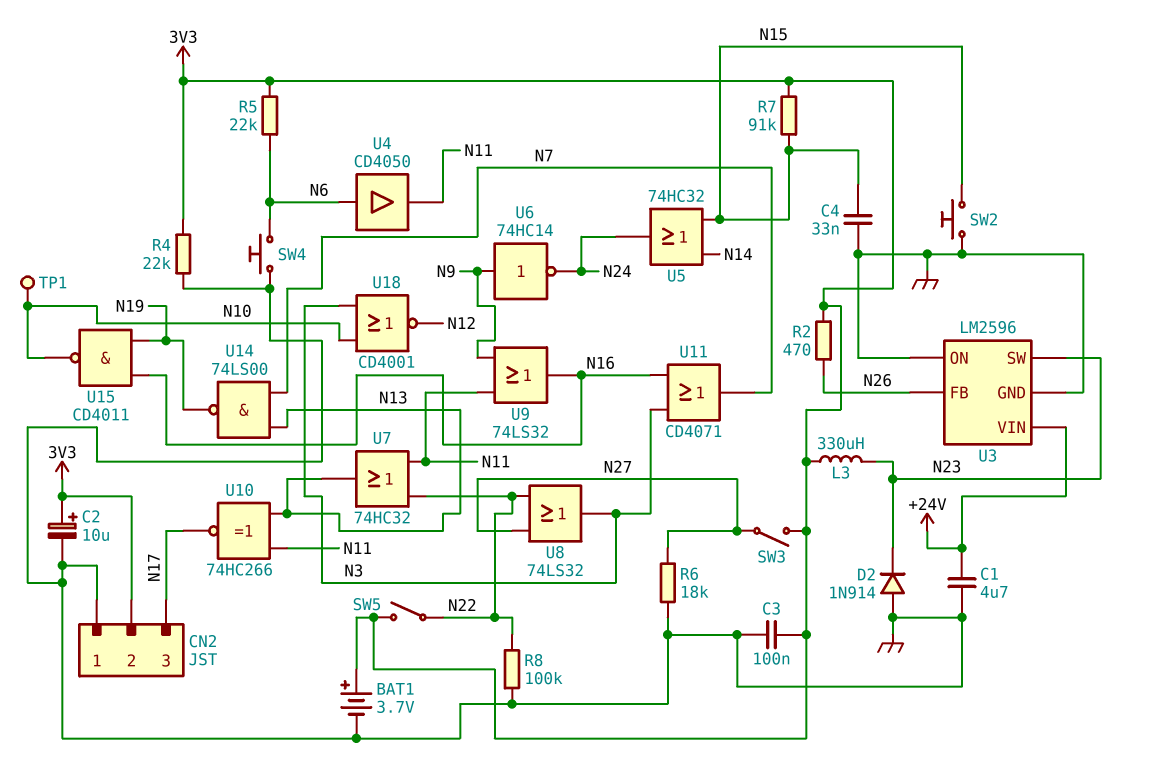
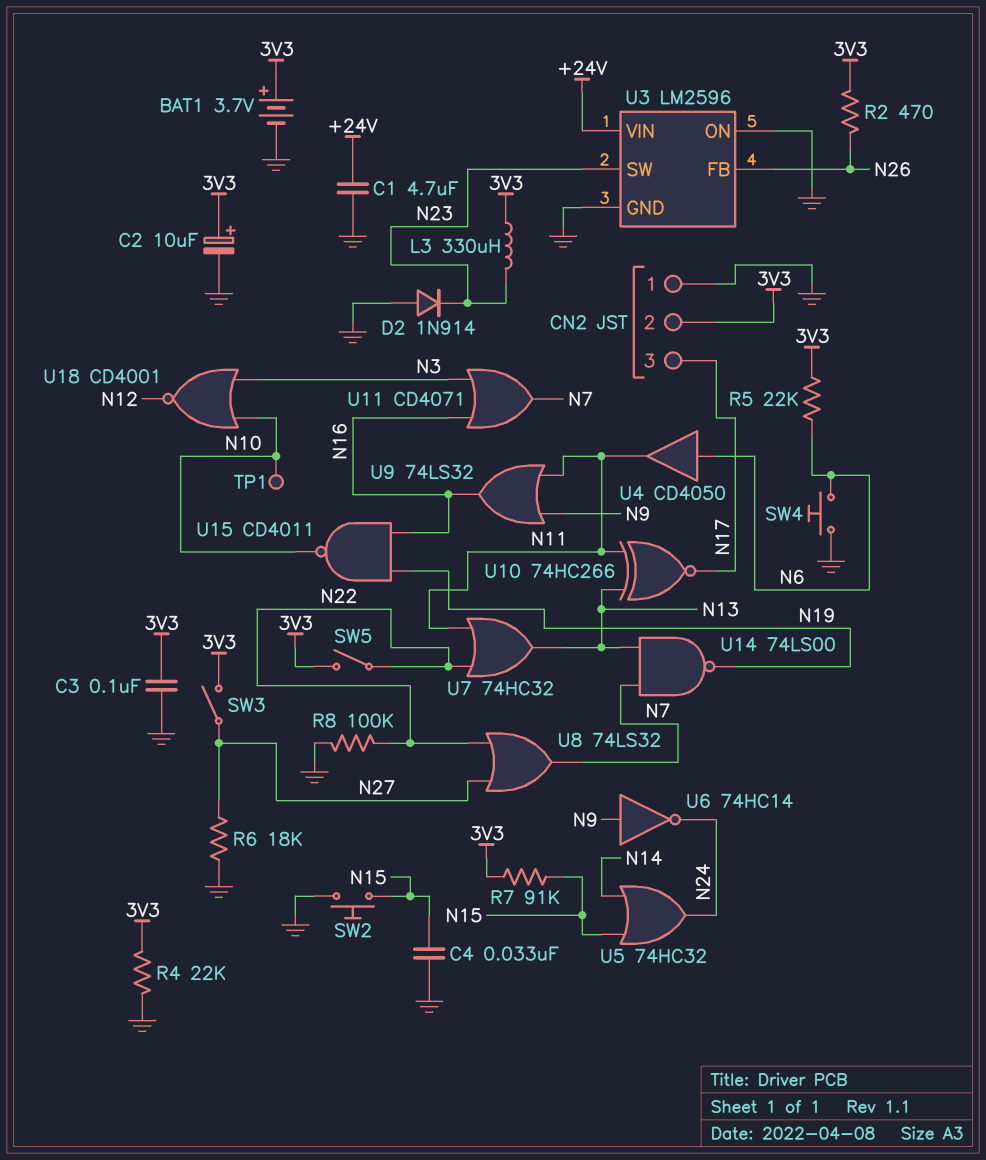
U8: OR 74LS32 (in N22, in N27, out N3) -> OR 74LS32 (in N22, in N27, out N7)

